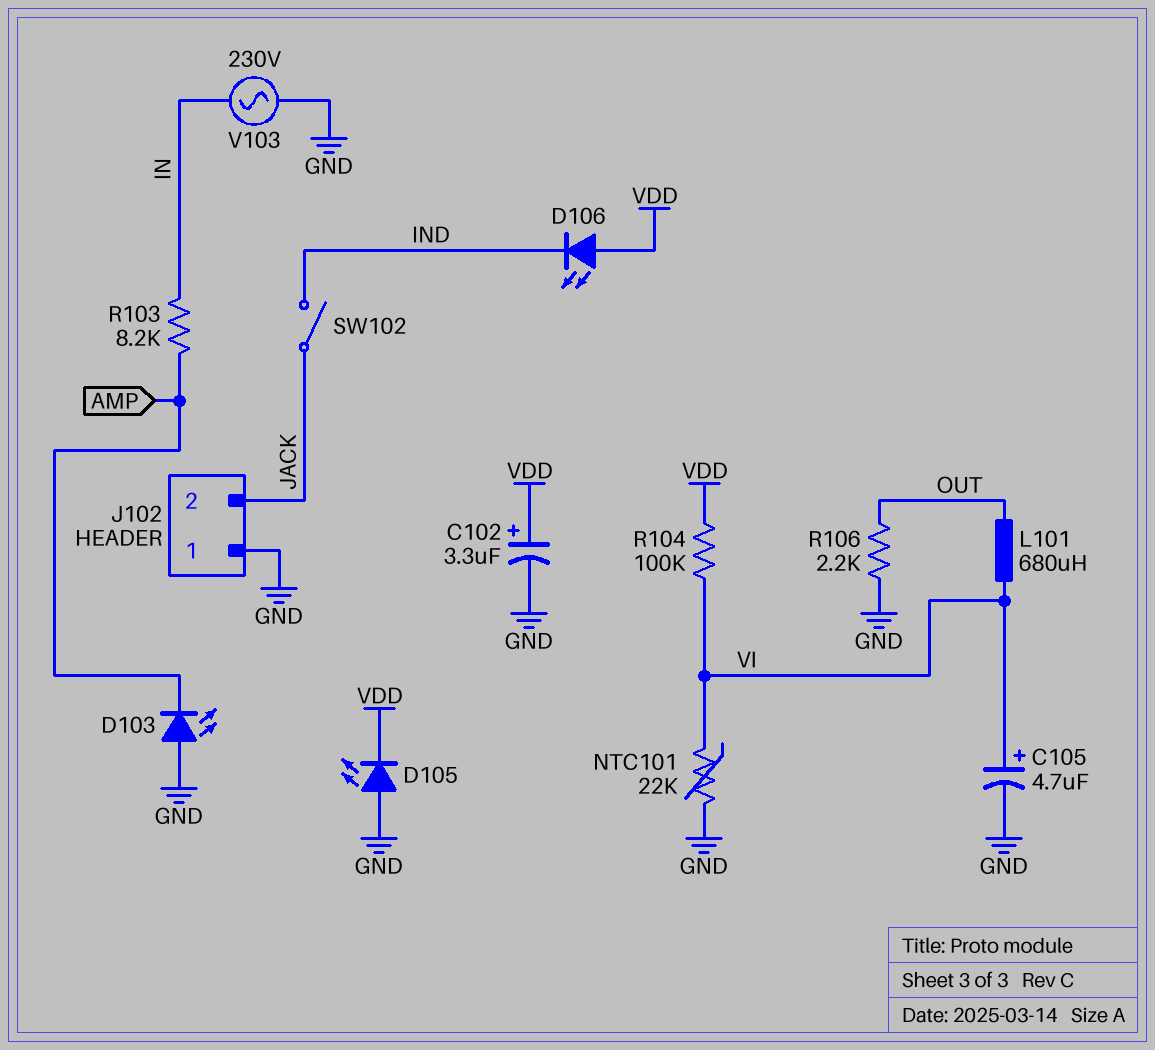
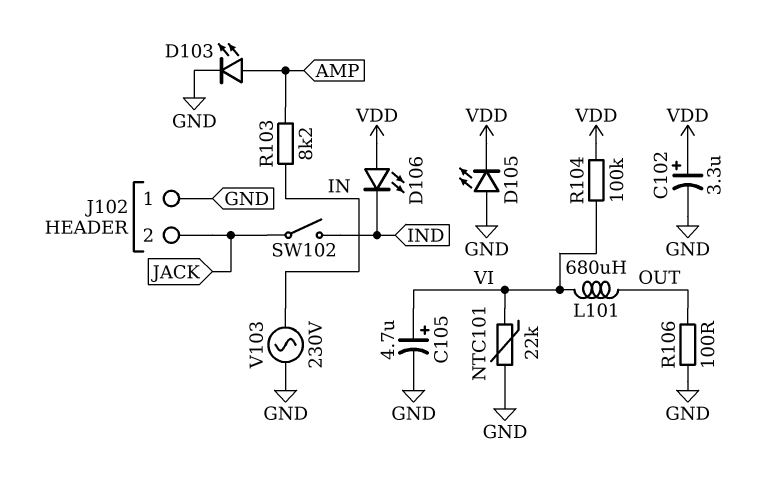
D103: LED (A GND, K AMP) -> LED (A AMP, K GND)
R106: 2.2k (GND, OUT) -> 100 (GND, OUT)

